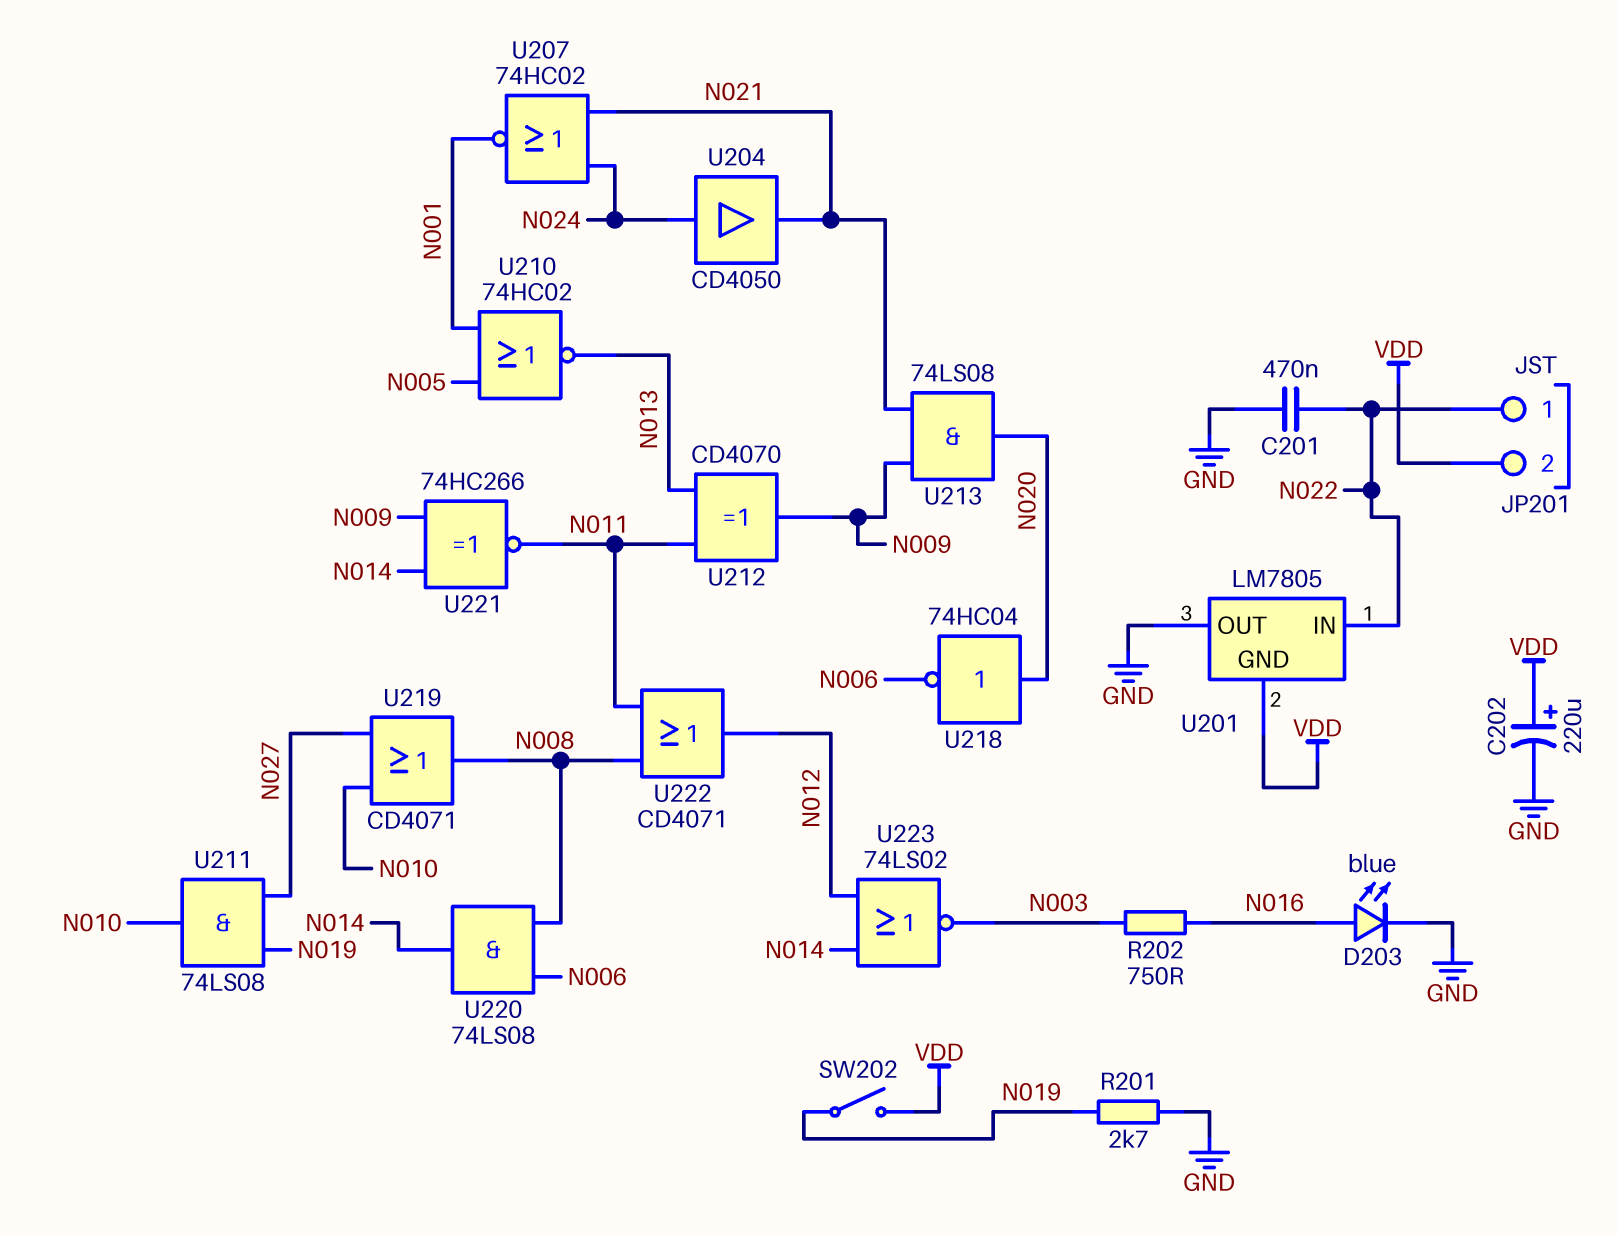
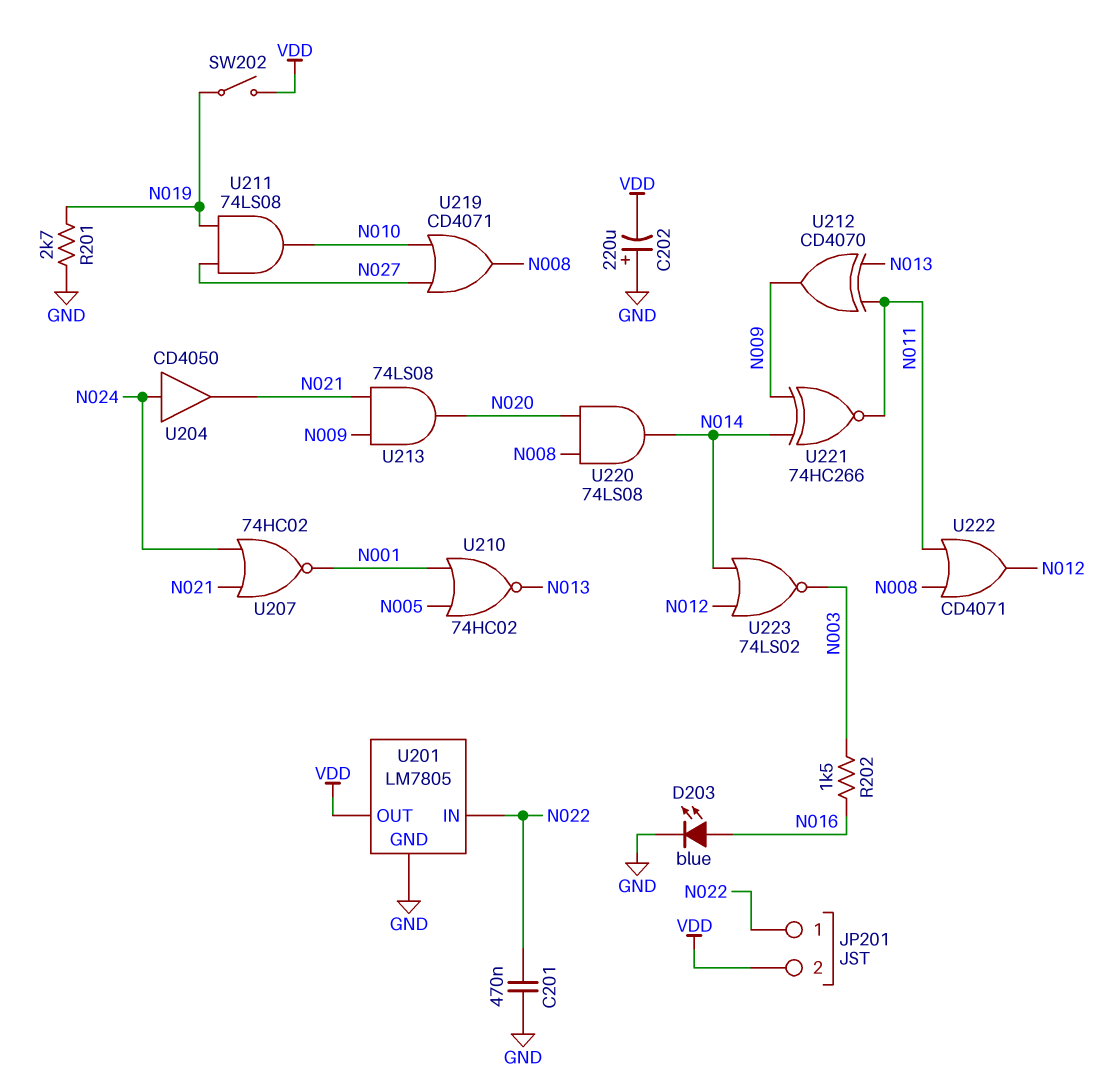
C202: 220uF (plus VDD, minus GND) -> 220uF (plus GND, minus VDD)
R202: 750 (N003, N016) -> 1.5k (N003, N016)
U201 pin GND: VDD -> GND
U201 pin OUT: GND -> VDD
U218: NOT 74HC04 (in N020, out N006) -> none
U220: AND 74LS08 (in N006, in N008, out N014) -> AND 74LS08 (in N008, in N020, out N014)

